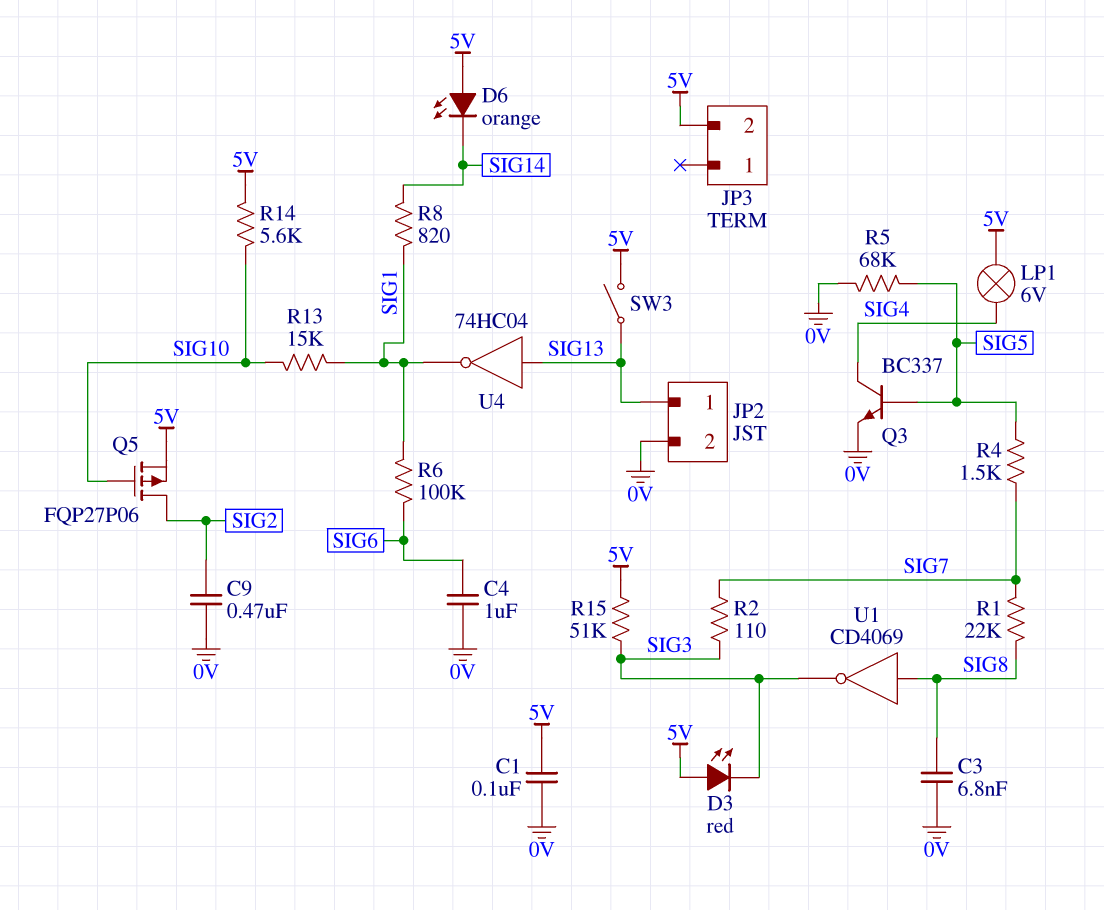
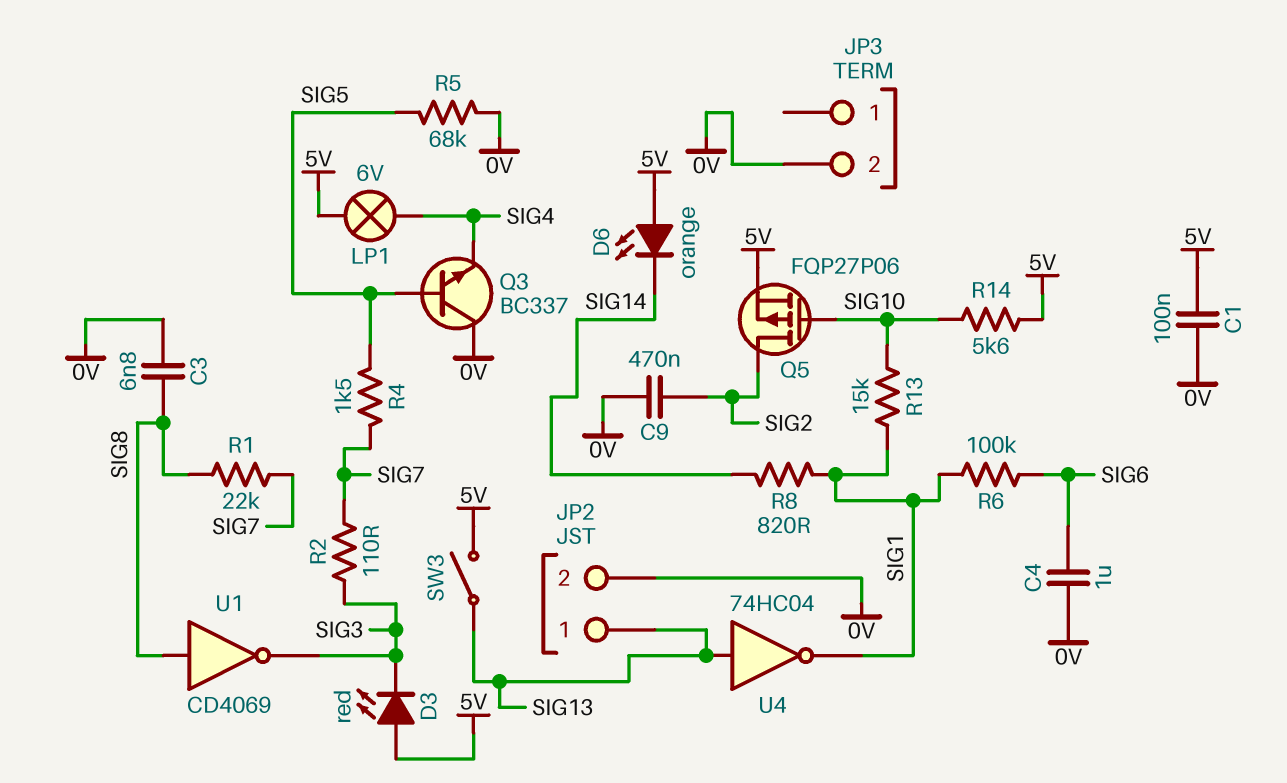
JP3 pin 2: 5V -> 0V
Q3: NPN BC337 (B SIG5, C SIG4, E 0V) -> NPN BC337 (B SIG5, C 0V, E SIG4)
R15: 51k (5V, SIG3) -> none

